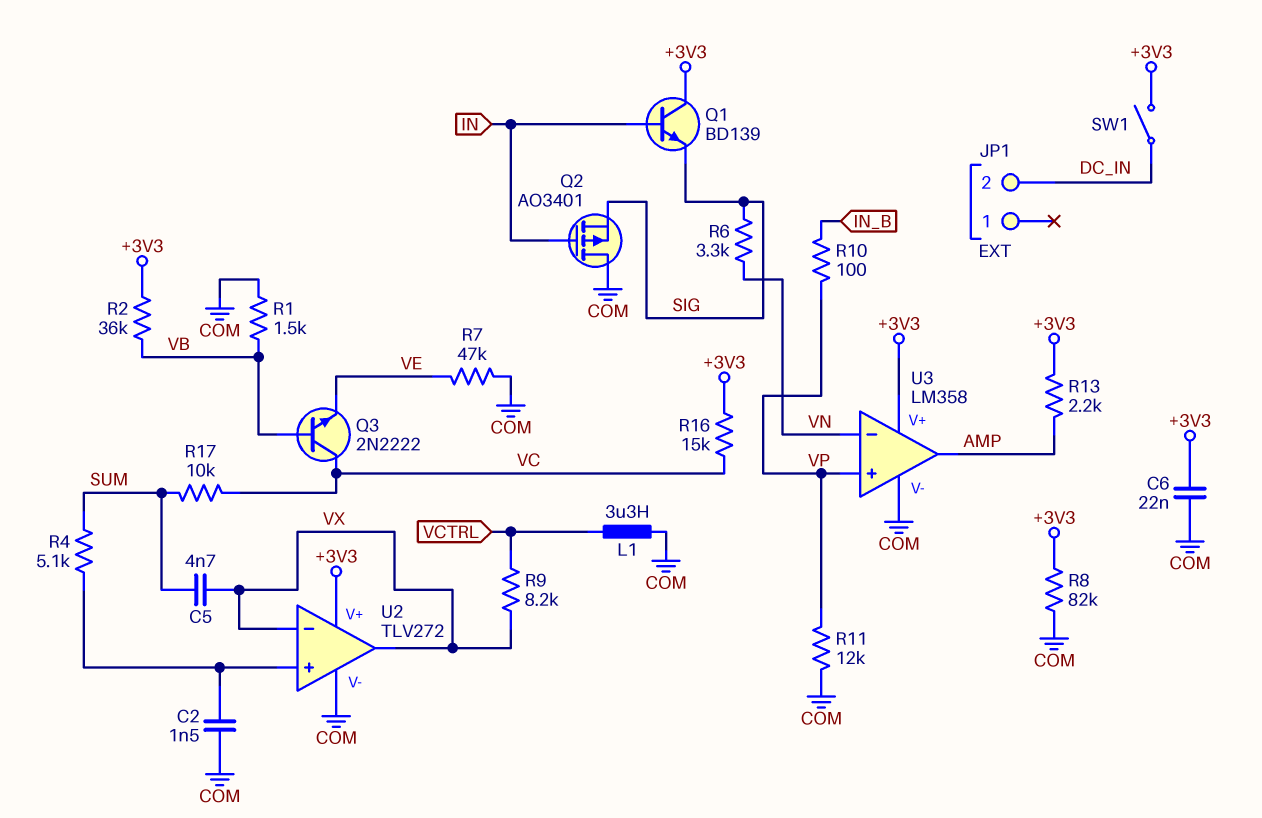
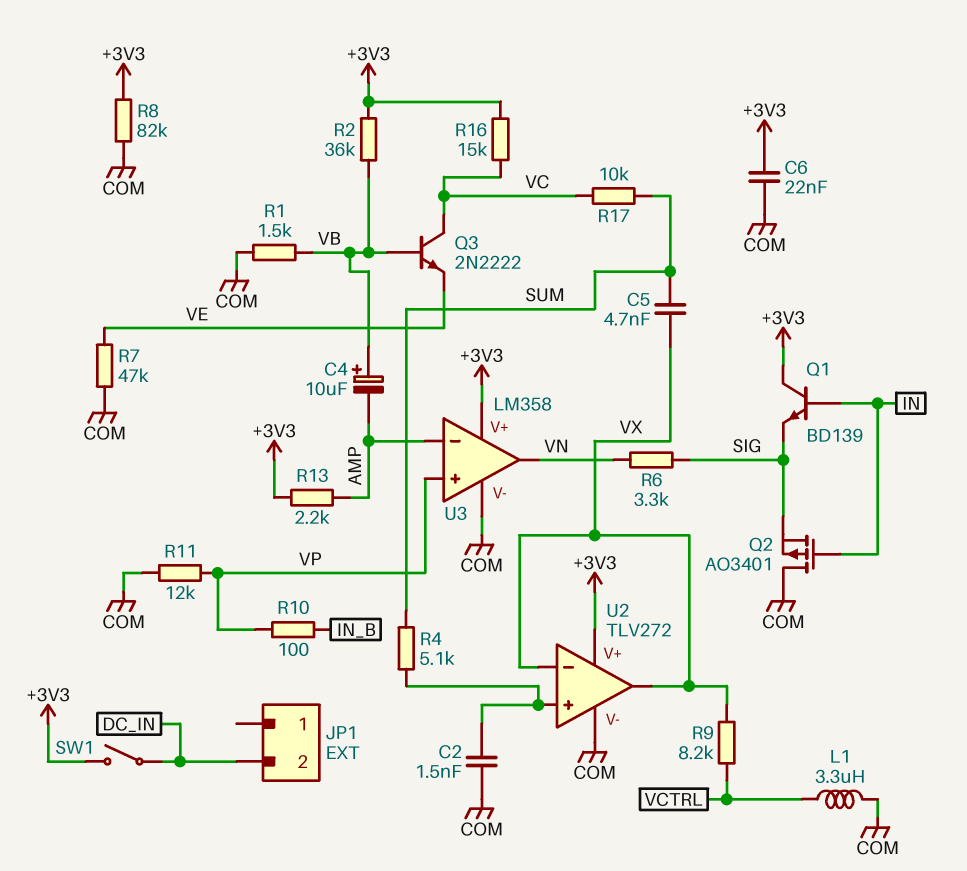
C4: none -> 10uF (plus VB, minus AMP)
U3 pin in-: VN -> AMP
U3 pin out: AMP -> VN

